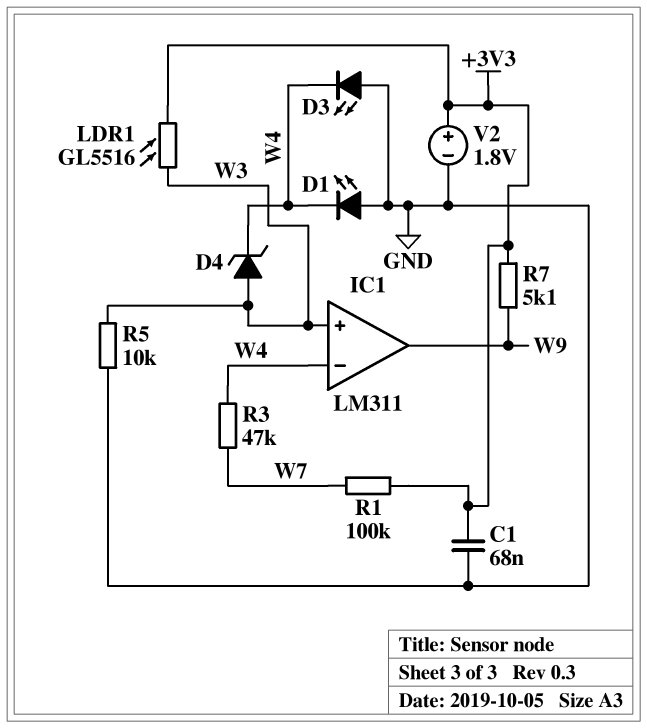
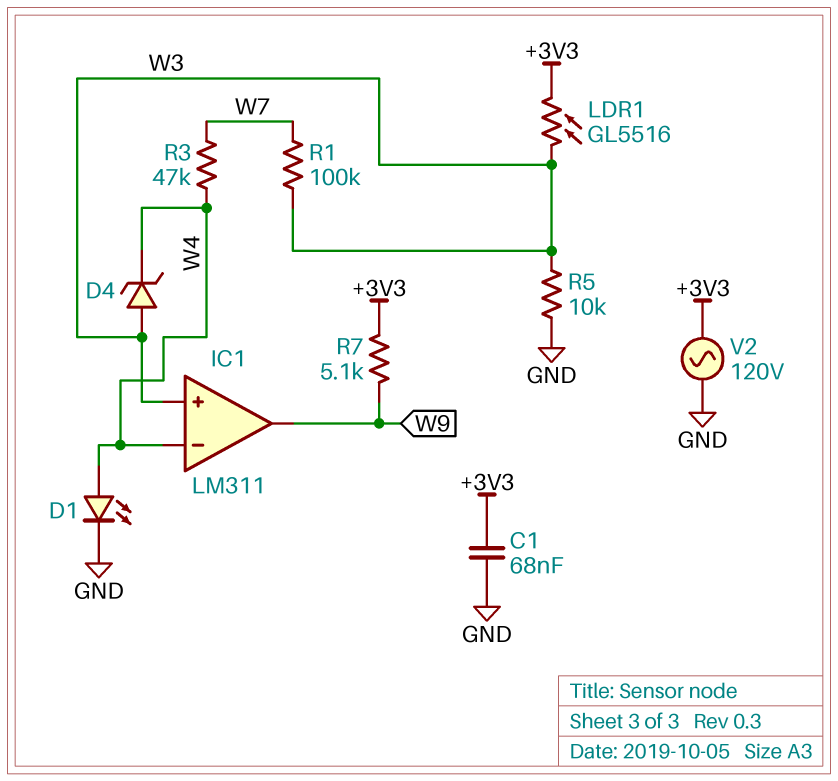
D1: LED (A GND, K W4) -> LED (A W4, K GND)
D3: LED (A GND, K W4) -> none
R1: 100k (+3V3, W7) -> 100k (W3, W7)
V2: 1.8V (plus +3V3, minus GND) -> AC 120V (+3V3, GND)

